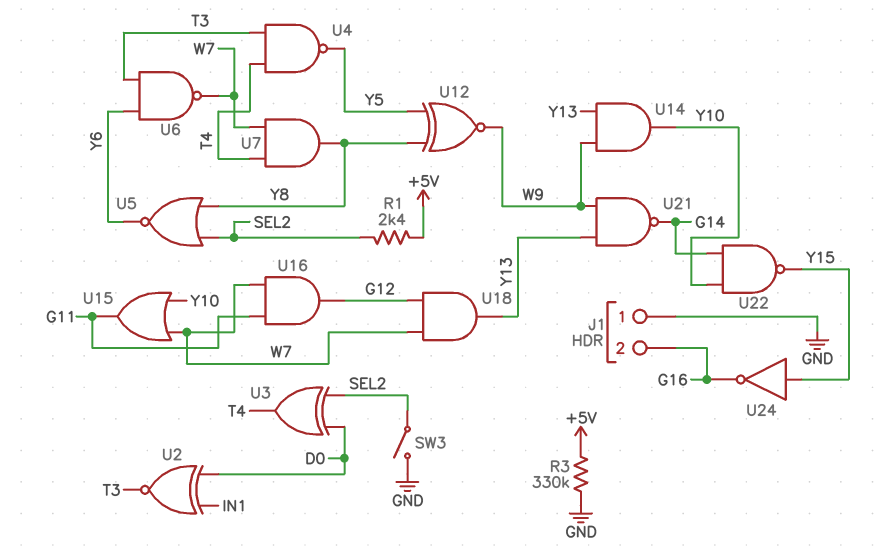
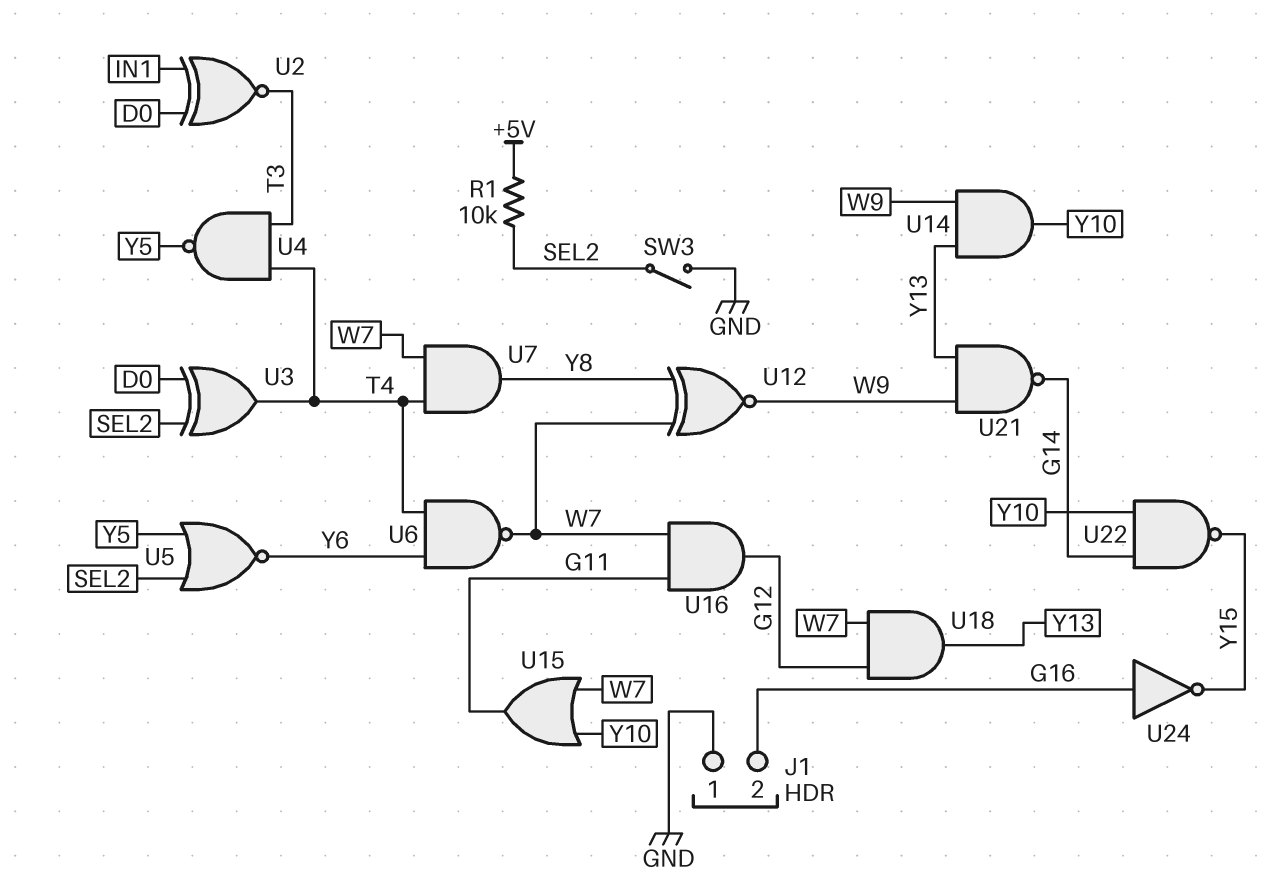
R1: 2.4k (+5V, SEL2) -> 10k (+5V, SEL2)
R3: 330k (+5V, GND) -> none
U5: NOR (in SEL2, in Y8, out Y6) -> NOR (in SEL2, in Y5, out Y6)
U6: NAND (in T3, in Y6, out W7) -> NAND (in T4, in Y6, out W7)
U12: XNOR (in Y5, in Y8, out W9) -> XNOR (in W7, in Y8, out W9)
U24: NOT (in Y15, out G16) -> NOT (in G16, out Y15)

